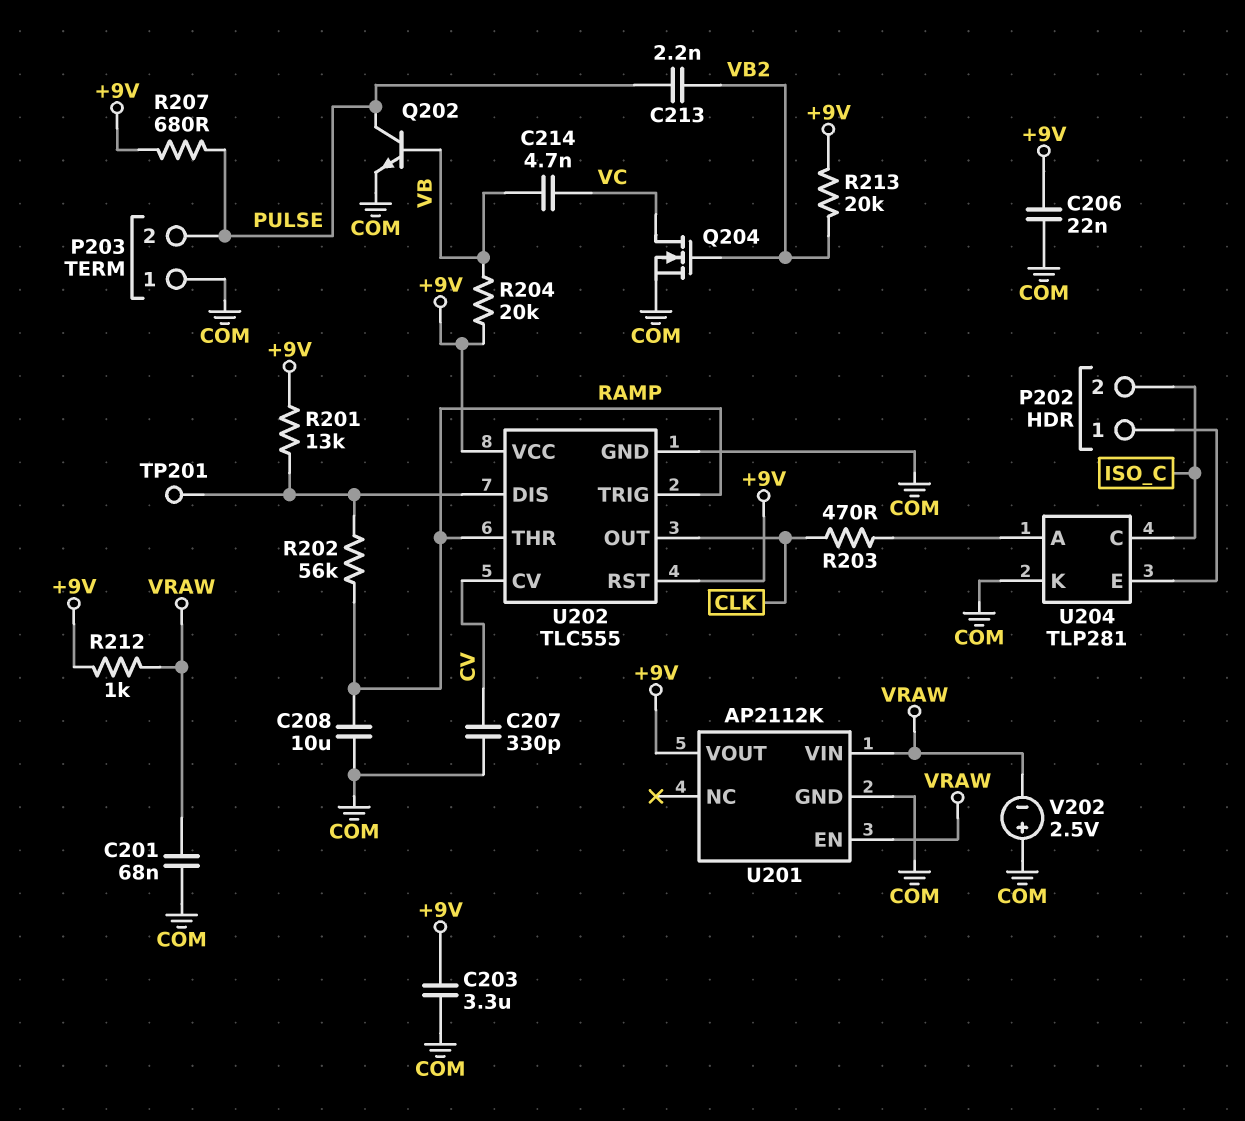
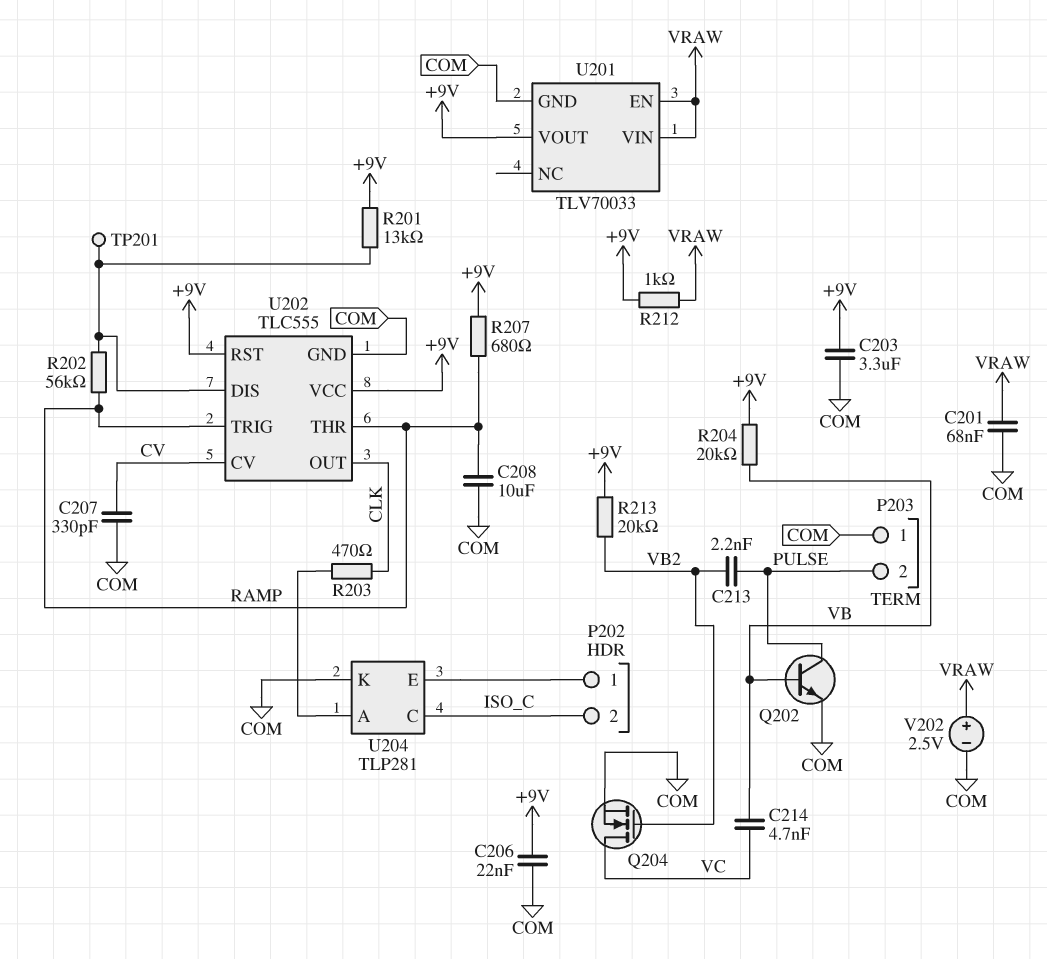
R207: 680 (+9V, PULSE) -> 680 (+9V, RAMP)
U201: AP2112K -> TLV70033
V202: 2.5V (plus COM, minus VRAW) -> 2.5V (plus VRAW, minus COM)

